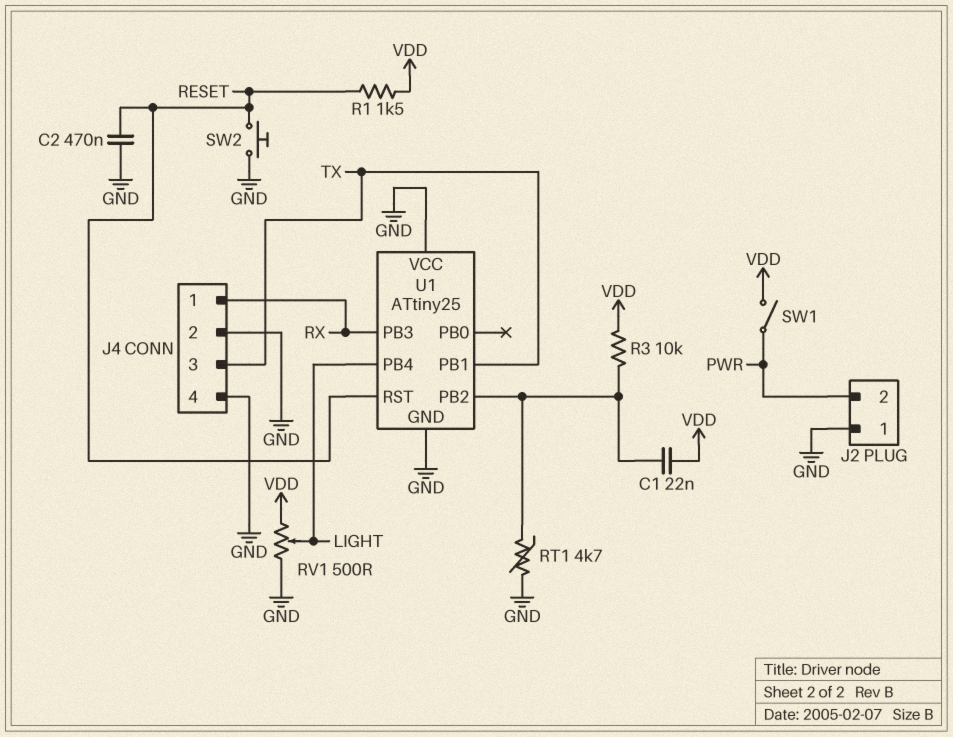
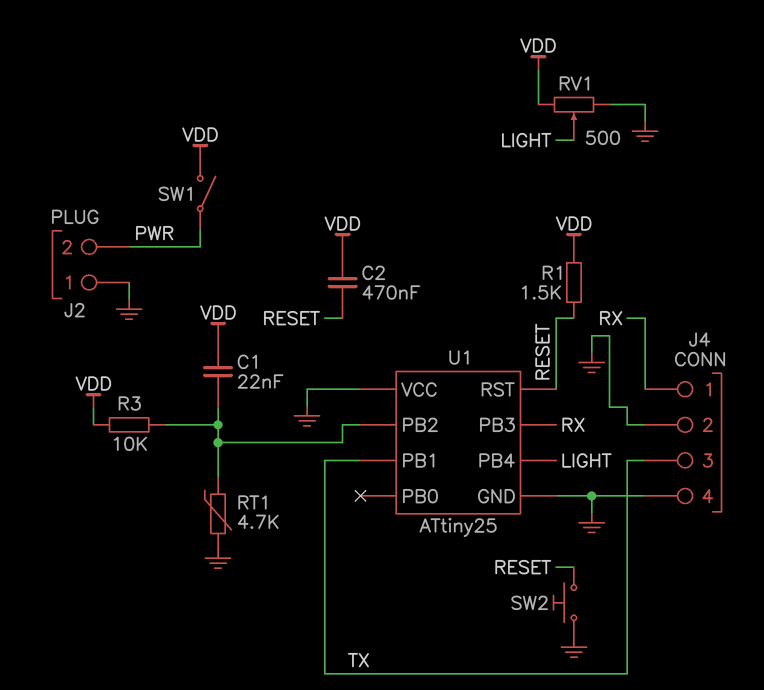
C2: 470nF (GND, RESET) -> 470nF (RESET, VDD)

